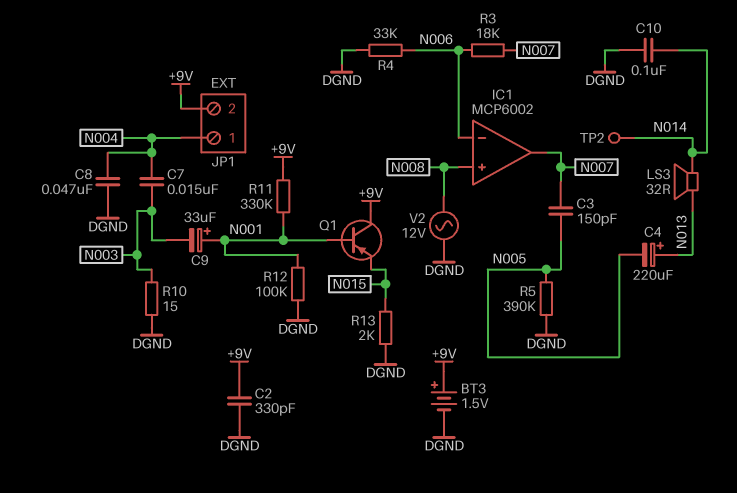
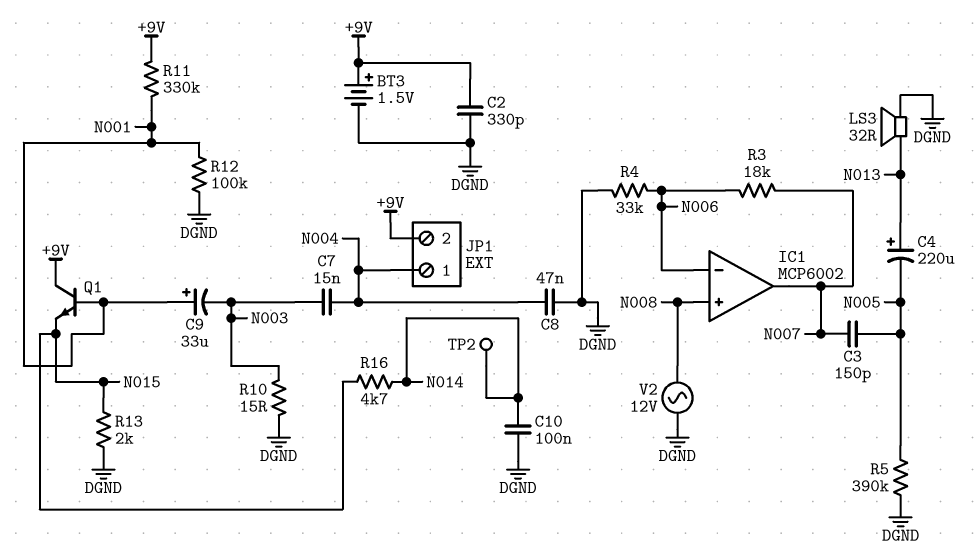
LS3: speaker 32R (N013, N014) -> speaker 32R (DGND, N013)
Q1: PNP (B N001, C +9V, E N015) -> NPN (B N001, C +9V, E N015)
R16: none -> 4.7k (N014, N015)

